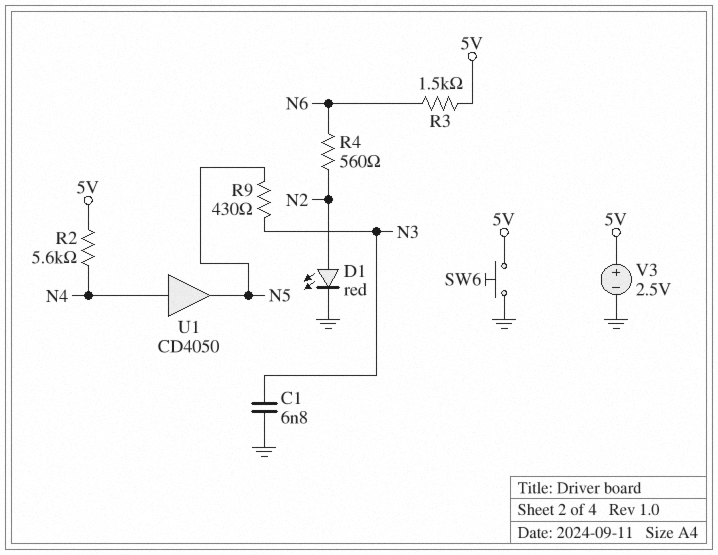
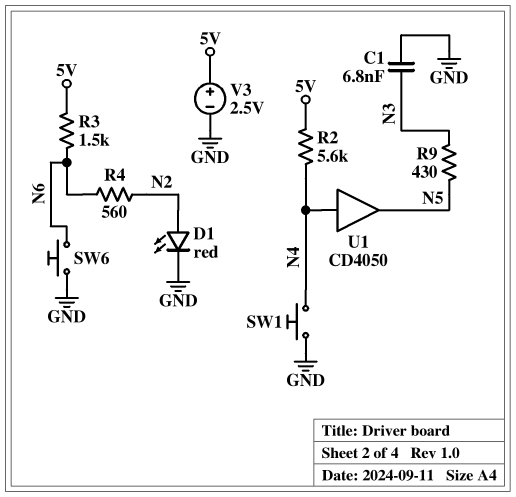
SW1: none -> button (GND, N4)
SW6: button (5V, GND) -> button (GND, N6)

